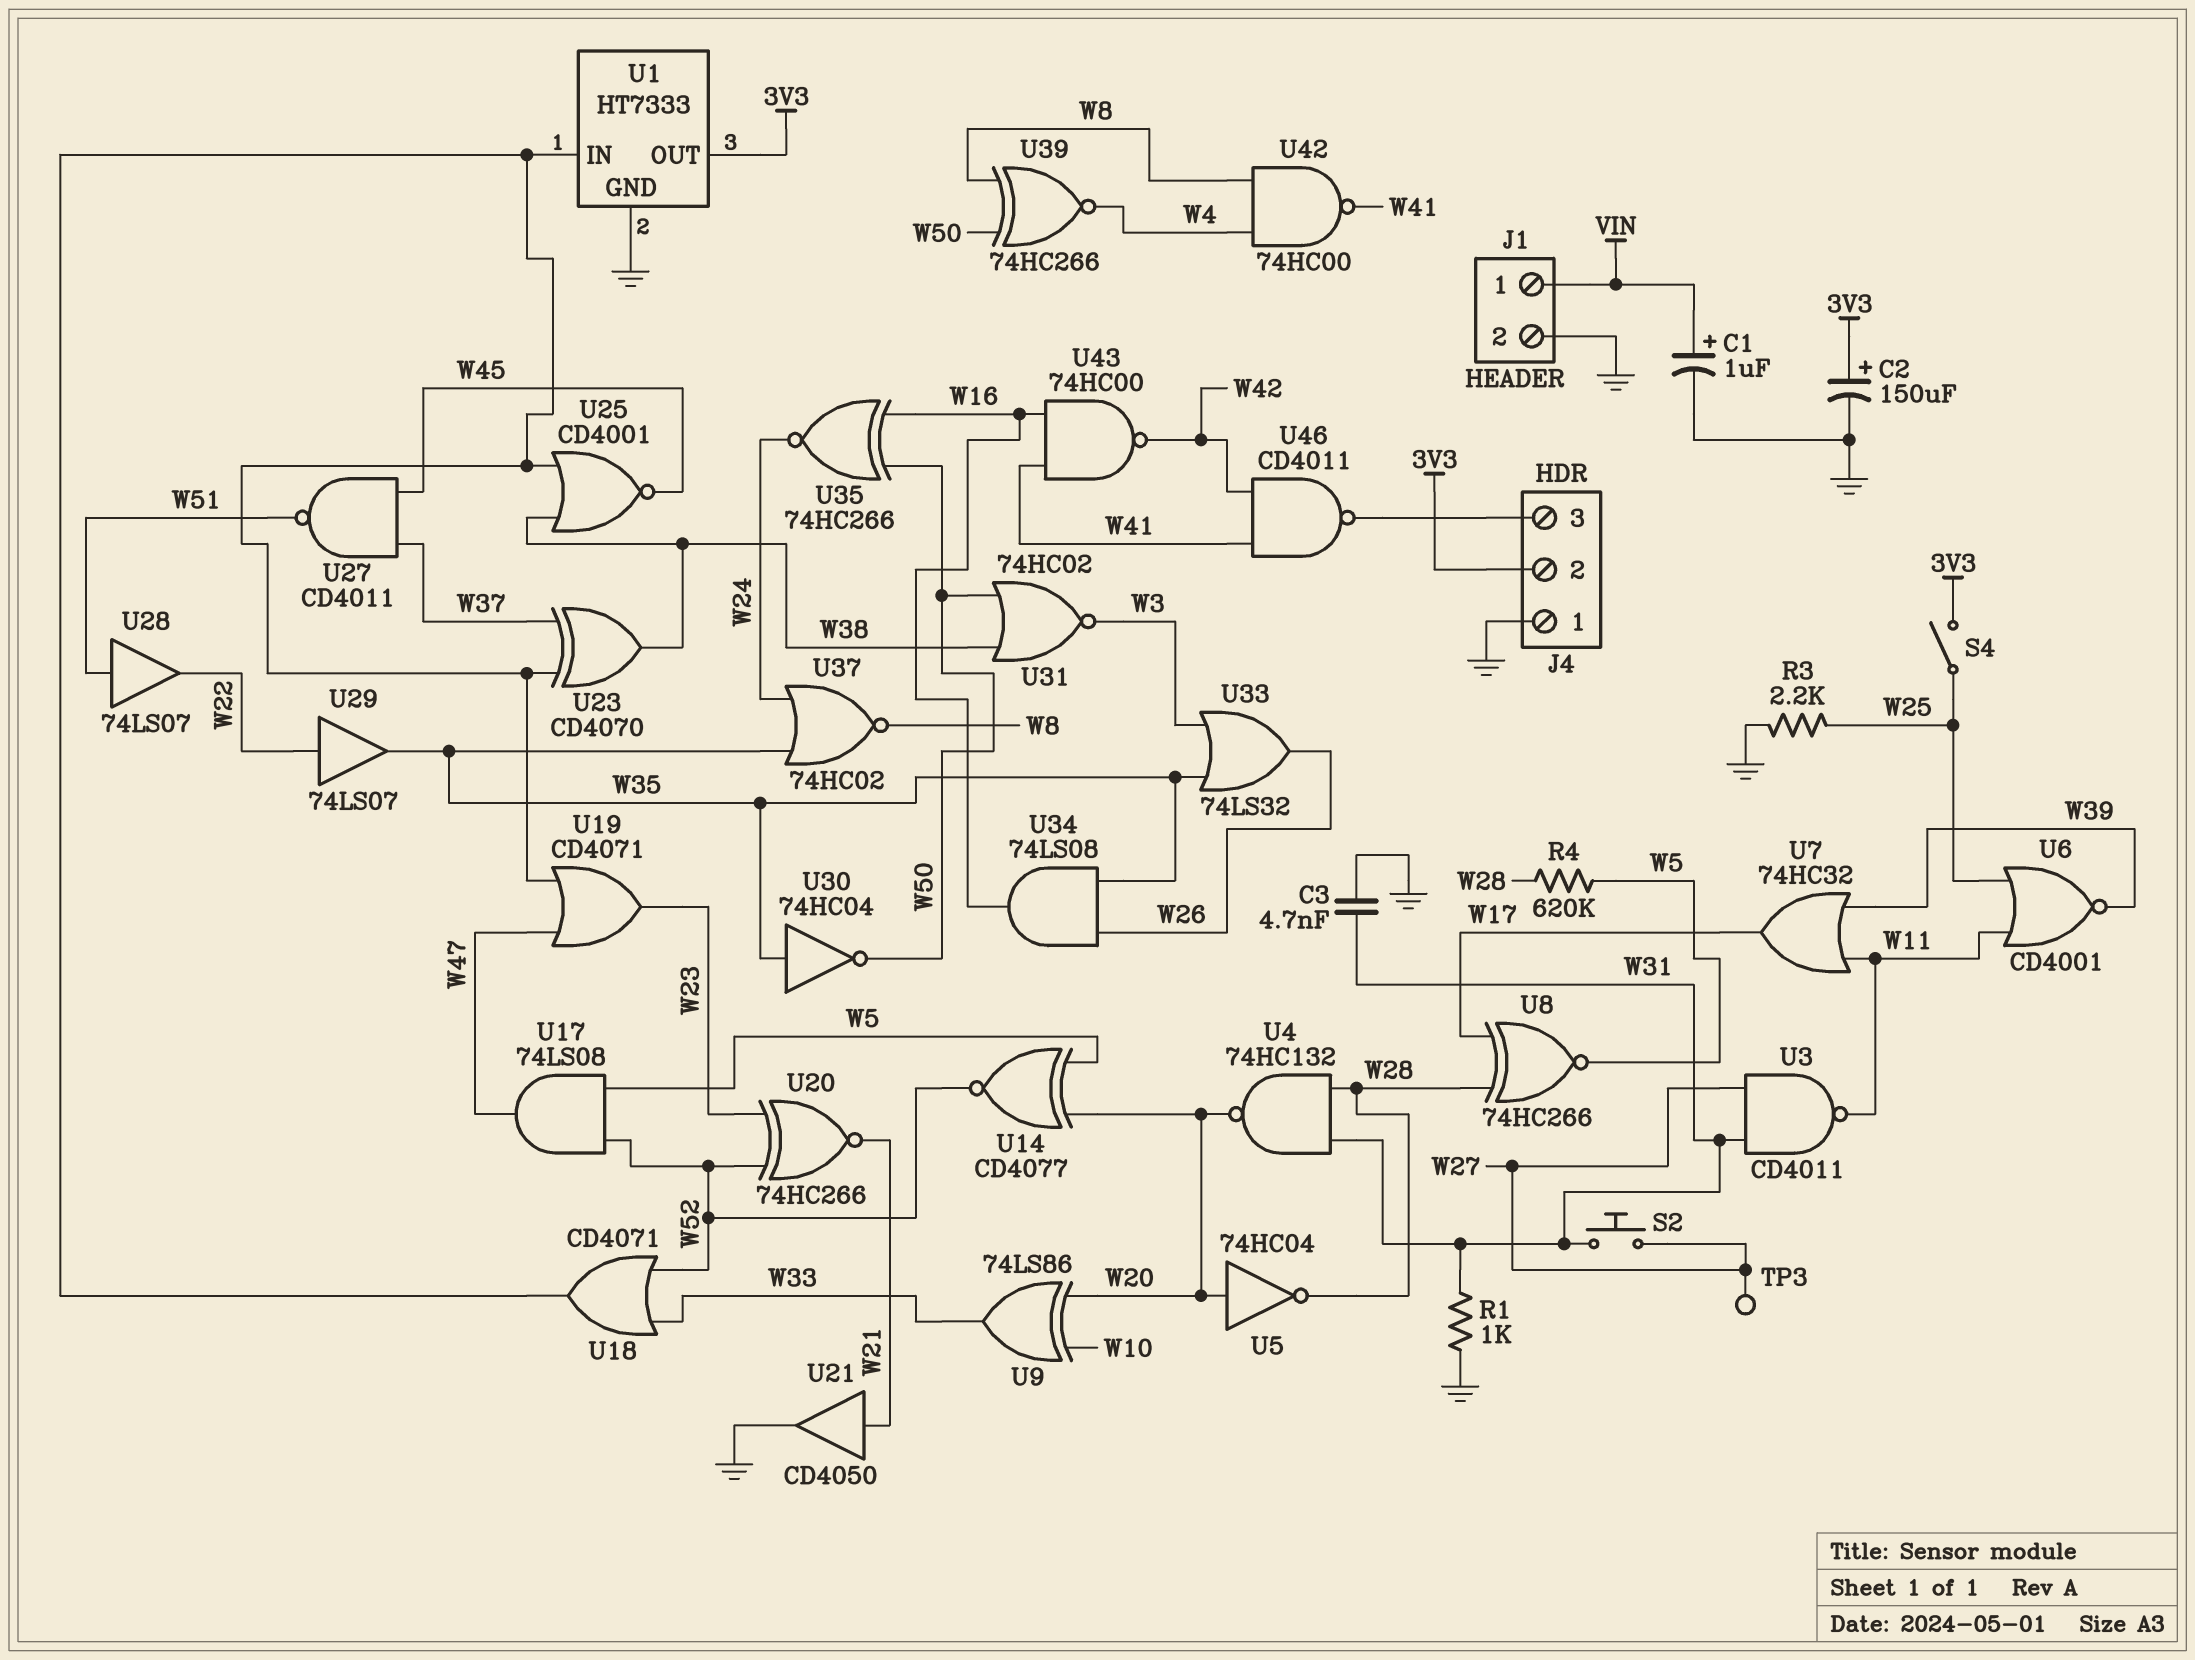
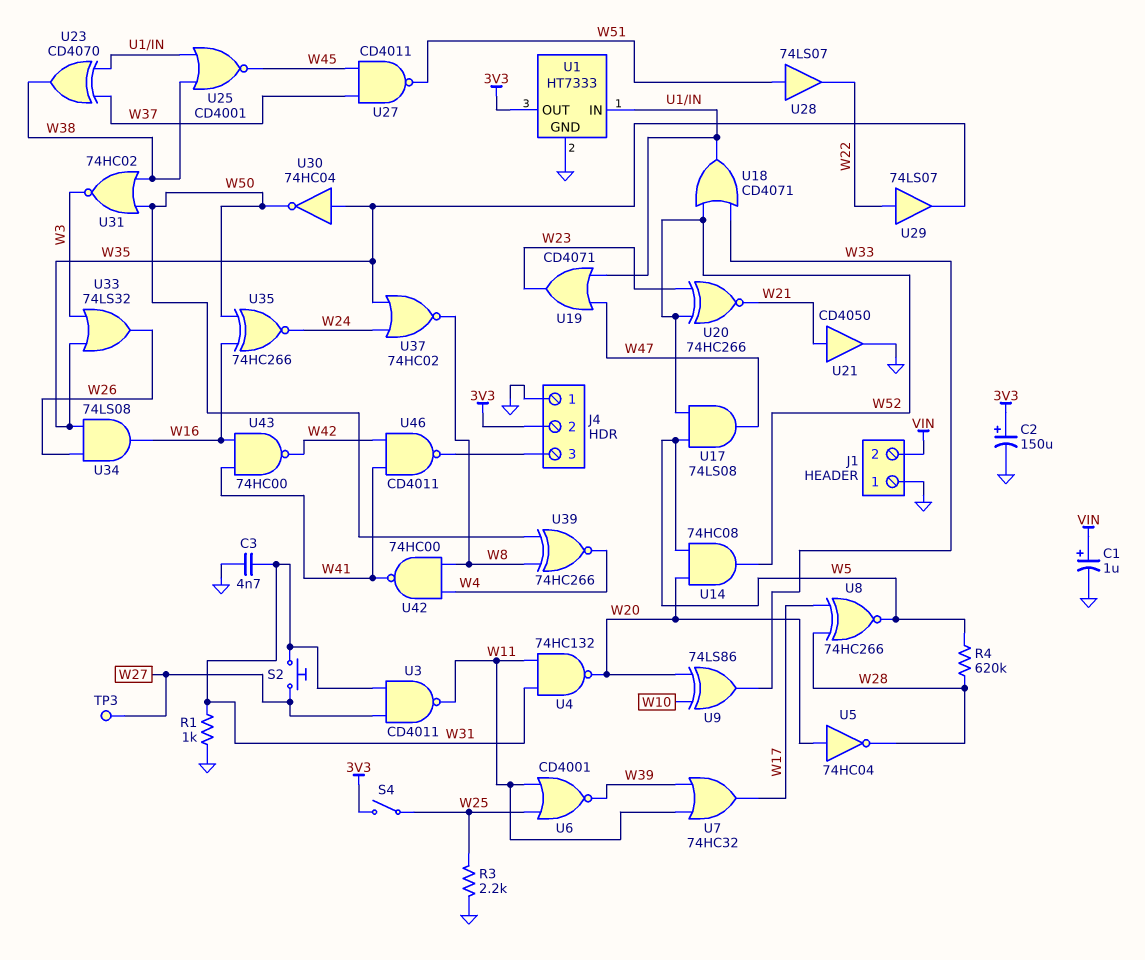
J1 pin 1: VIN -> GND
J1 pin 2: GND -> VIN
U4: NAND 74HC132 (in W28, in W31, out W20) -> NAND 74HC132 (in W11, in W31, out W20)
U14: XNOR CD4077 (in W5, in W20, out W52) -> AND 74HC08 (in W5, in W20, out W52)

